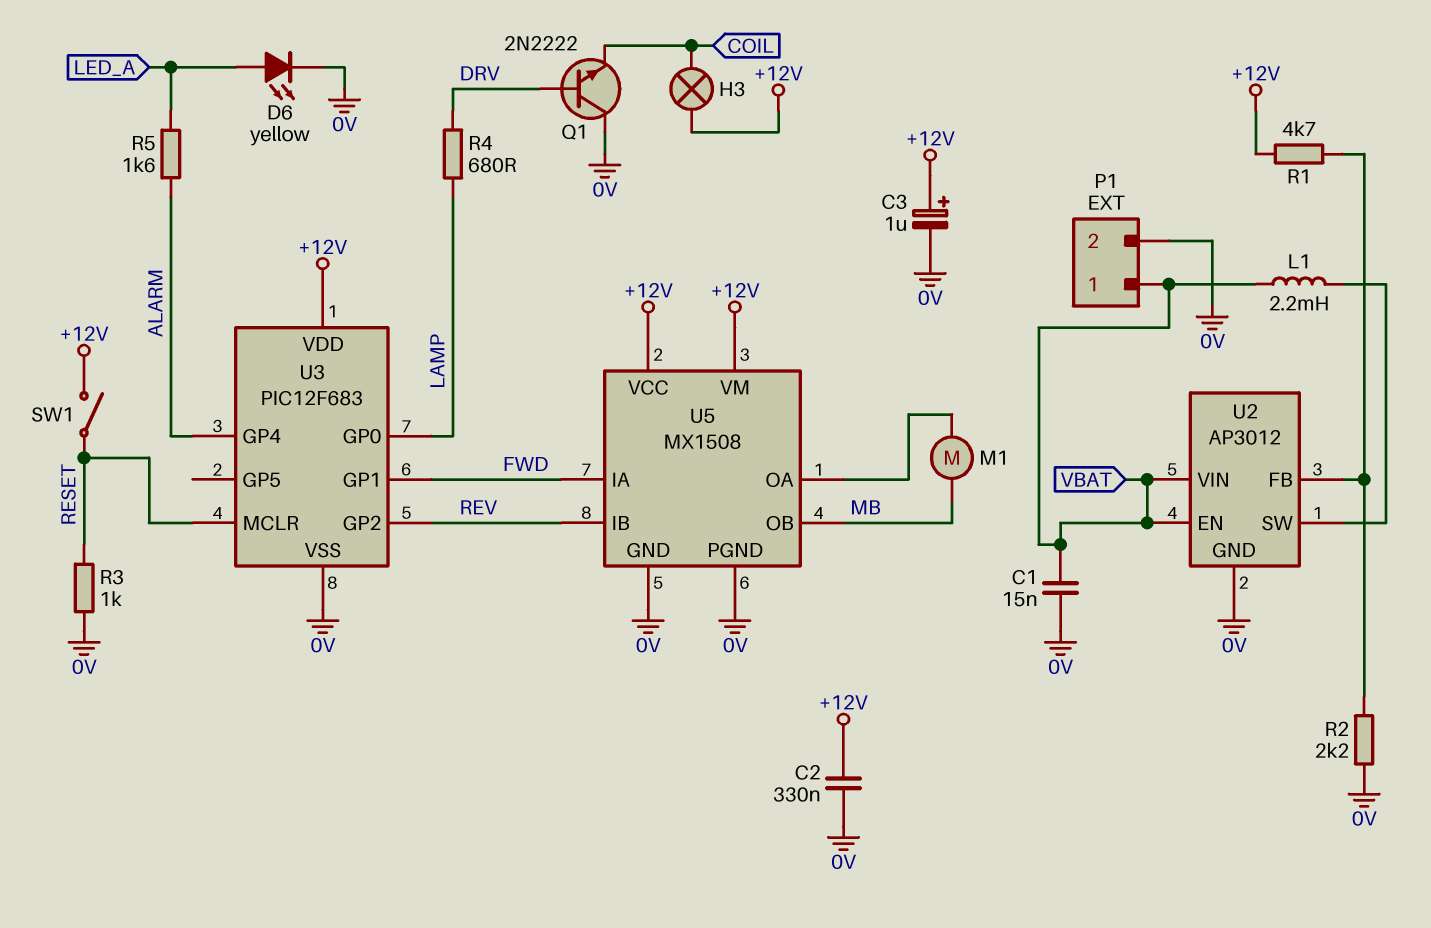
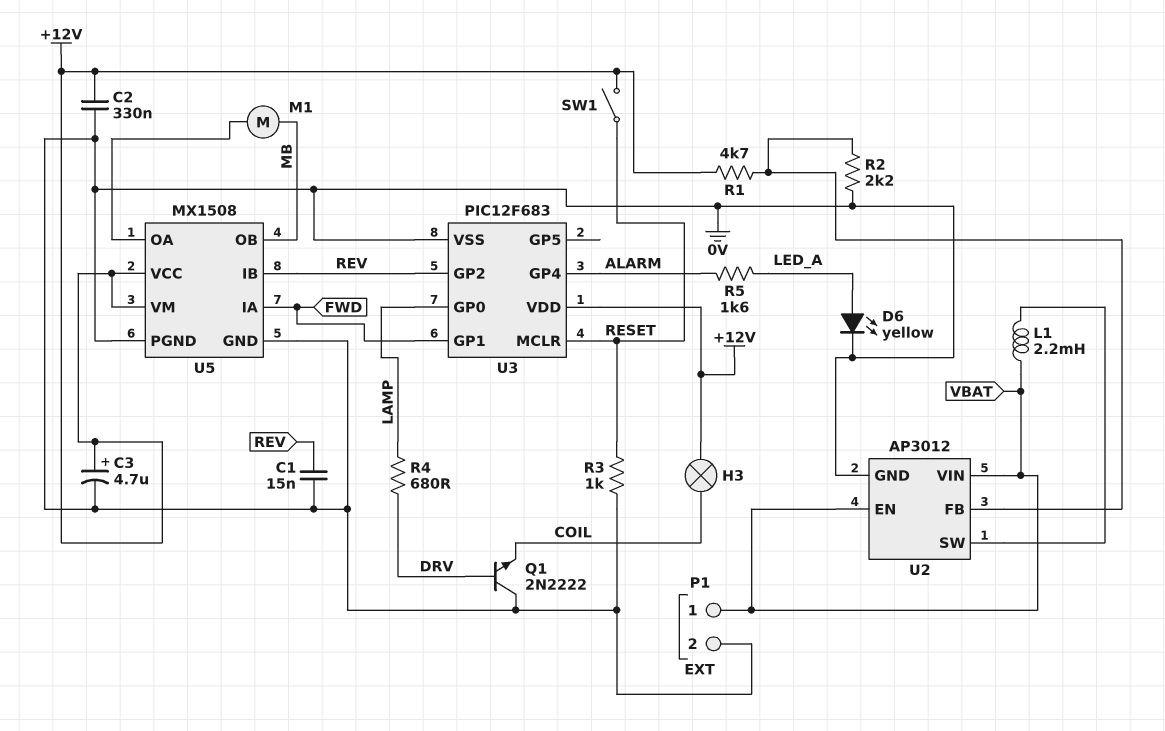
C1: 15nF (0V, VBAT) -> 15nF (0V, REV)
C3: 1uF (plus +12V, minus 0V) -> 4.7uF (plus +12V, minus 0V)

